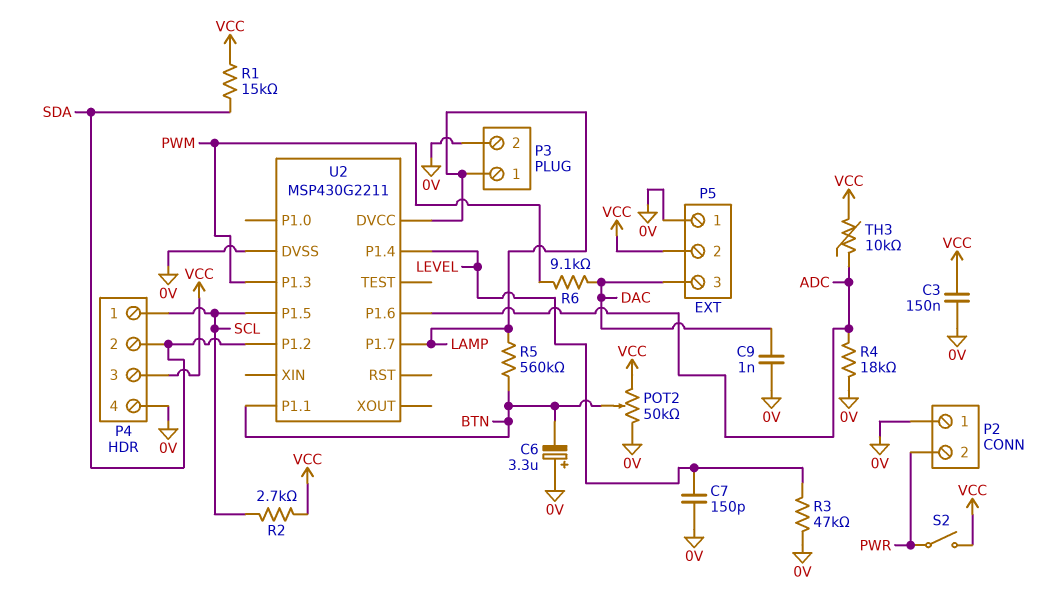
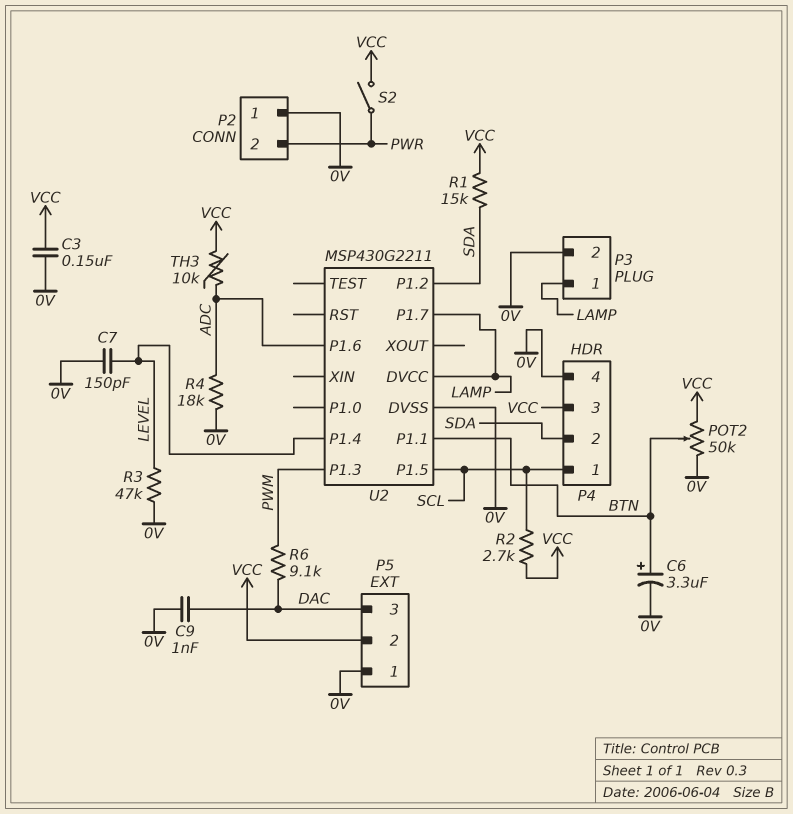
C6: 3.3uF (plus 0V, minus BTN) -> 3.3uF (plus BTN, minus 0V)
R5: 560k (BTN, LAMP) -> none

